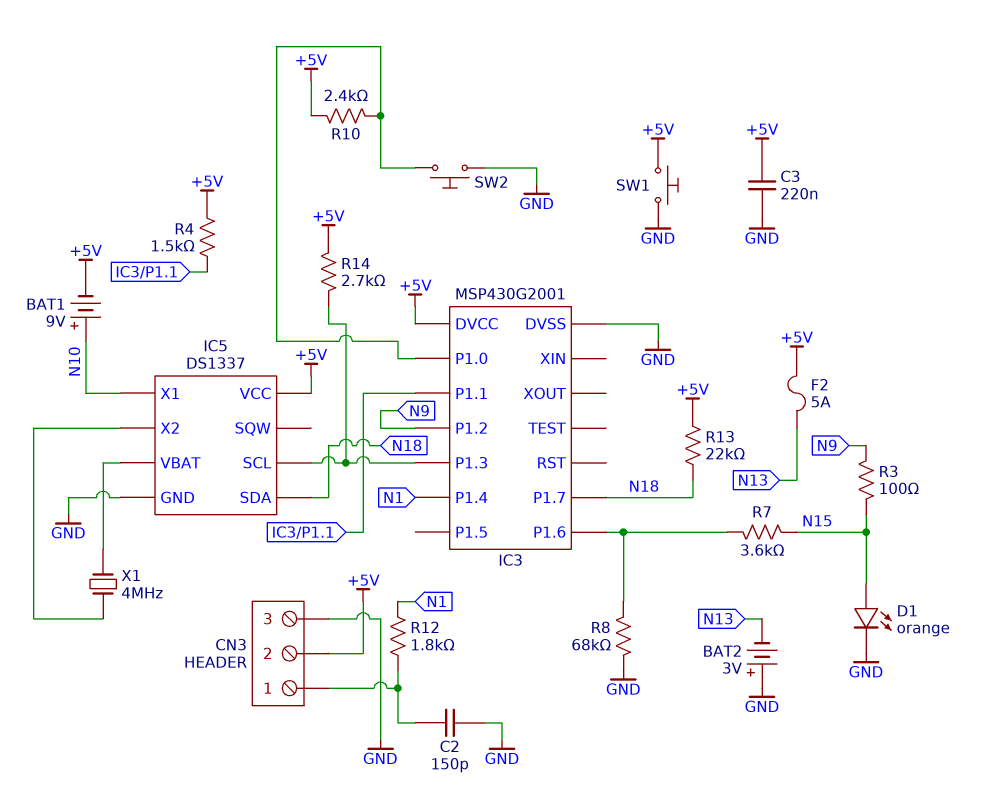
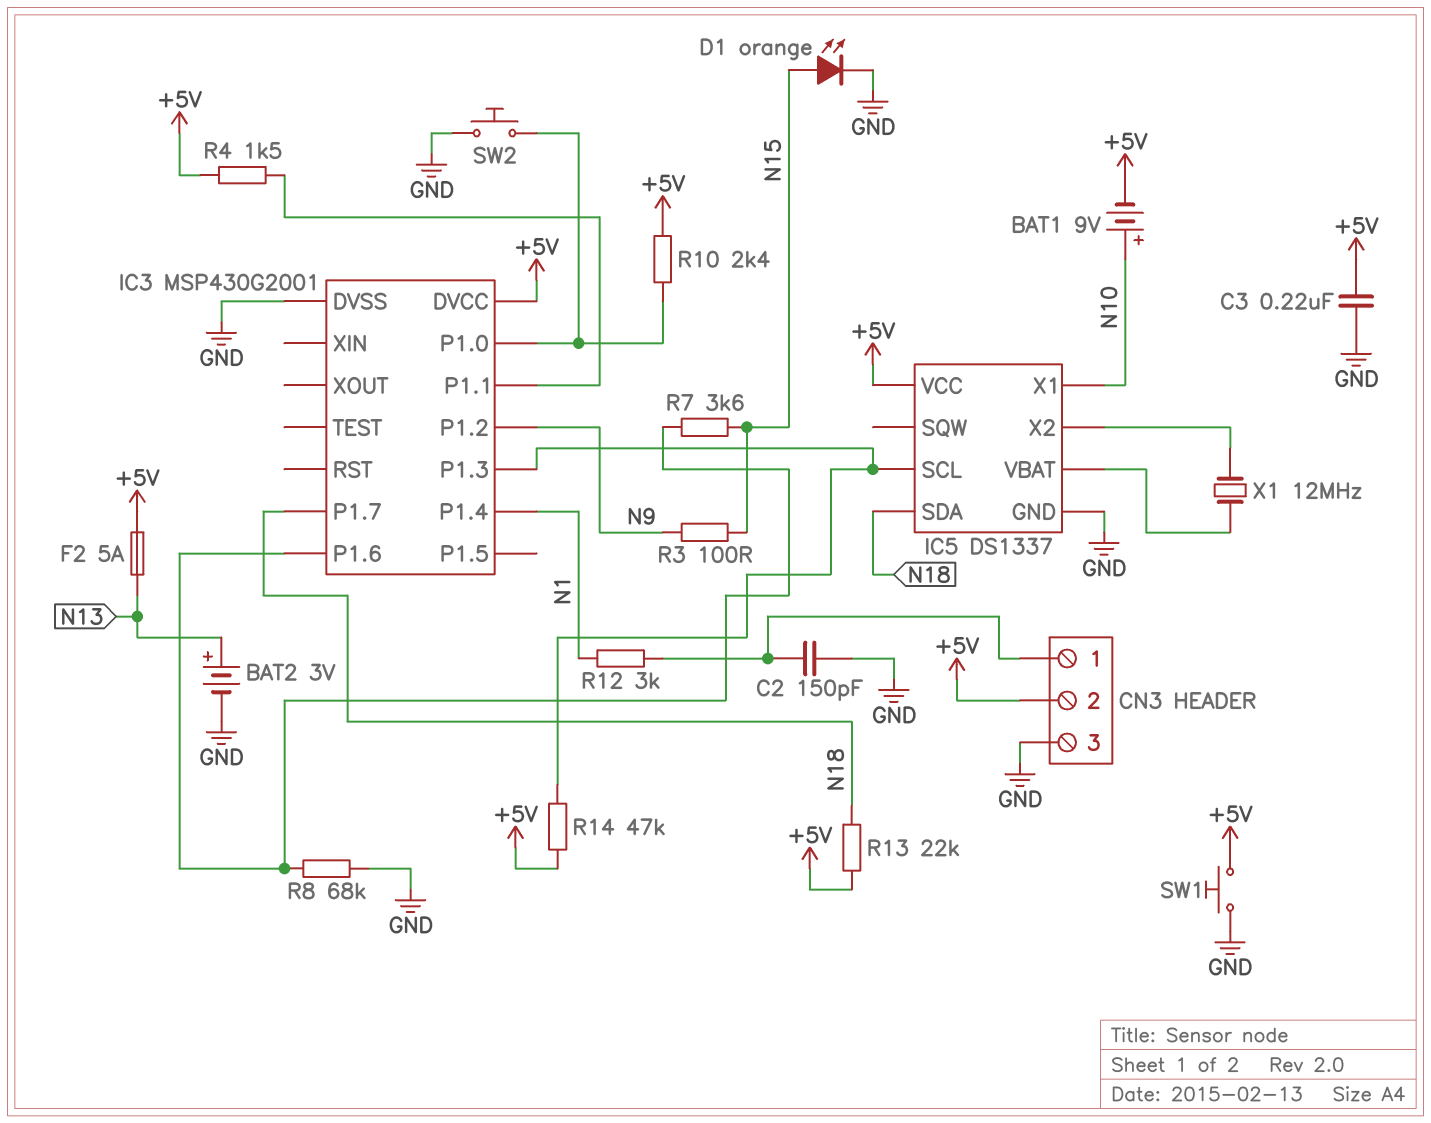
BAT2: 3V (plus GND, minus N13) -> 3V (plus N13, minus GND)
R12: 1.8k (CN3/1, N1) -> 3k (CN3/1, N1)
R14: 2.7k (+5V, IC3/P1.3) -> 47k (+5V, IC3/P1.3)
X1: 4MHz (IC5/VBAT, IC5/X2) -> 12MHz (IC5/VBAT, IC5/X2)

